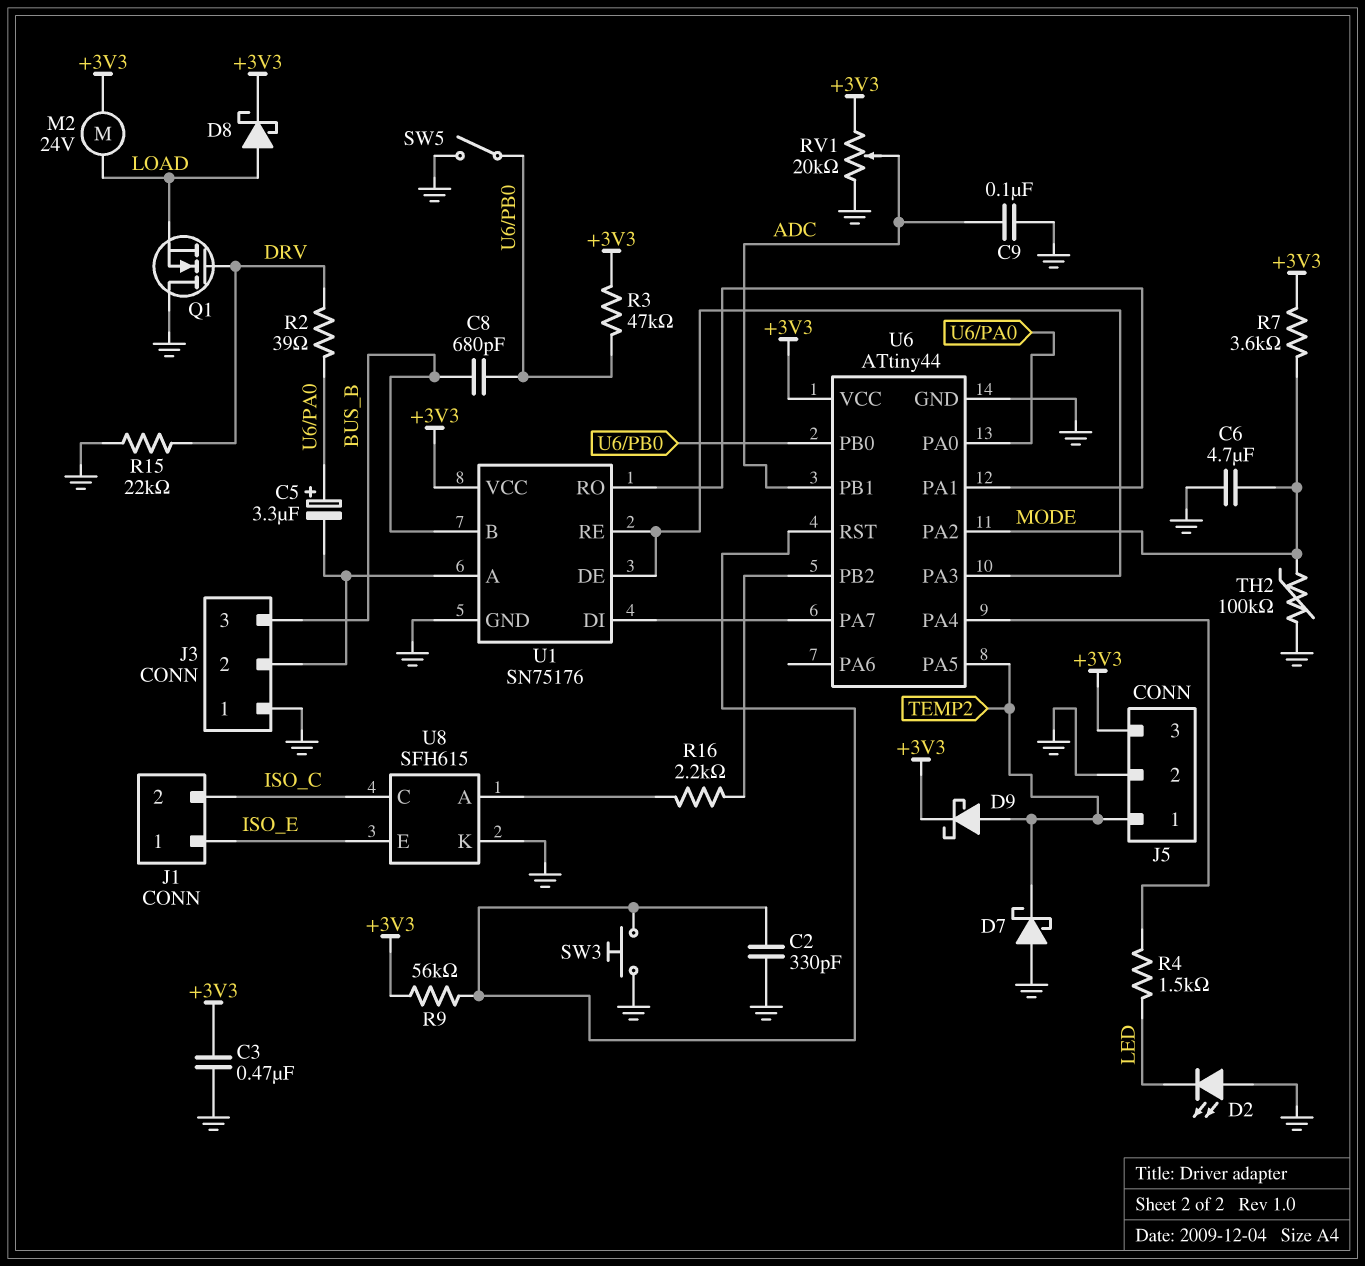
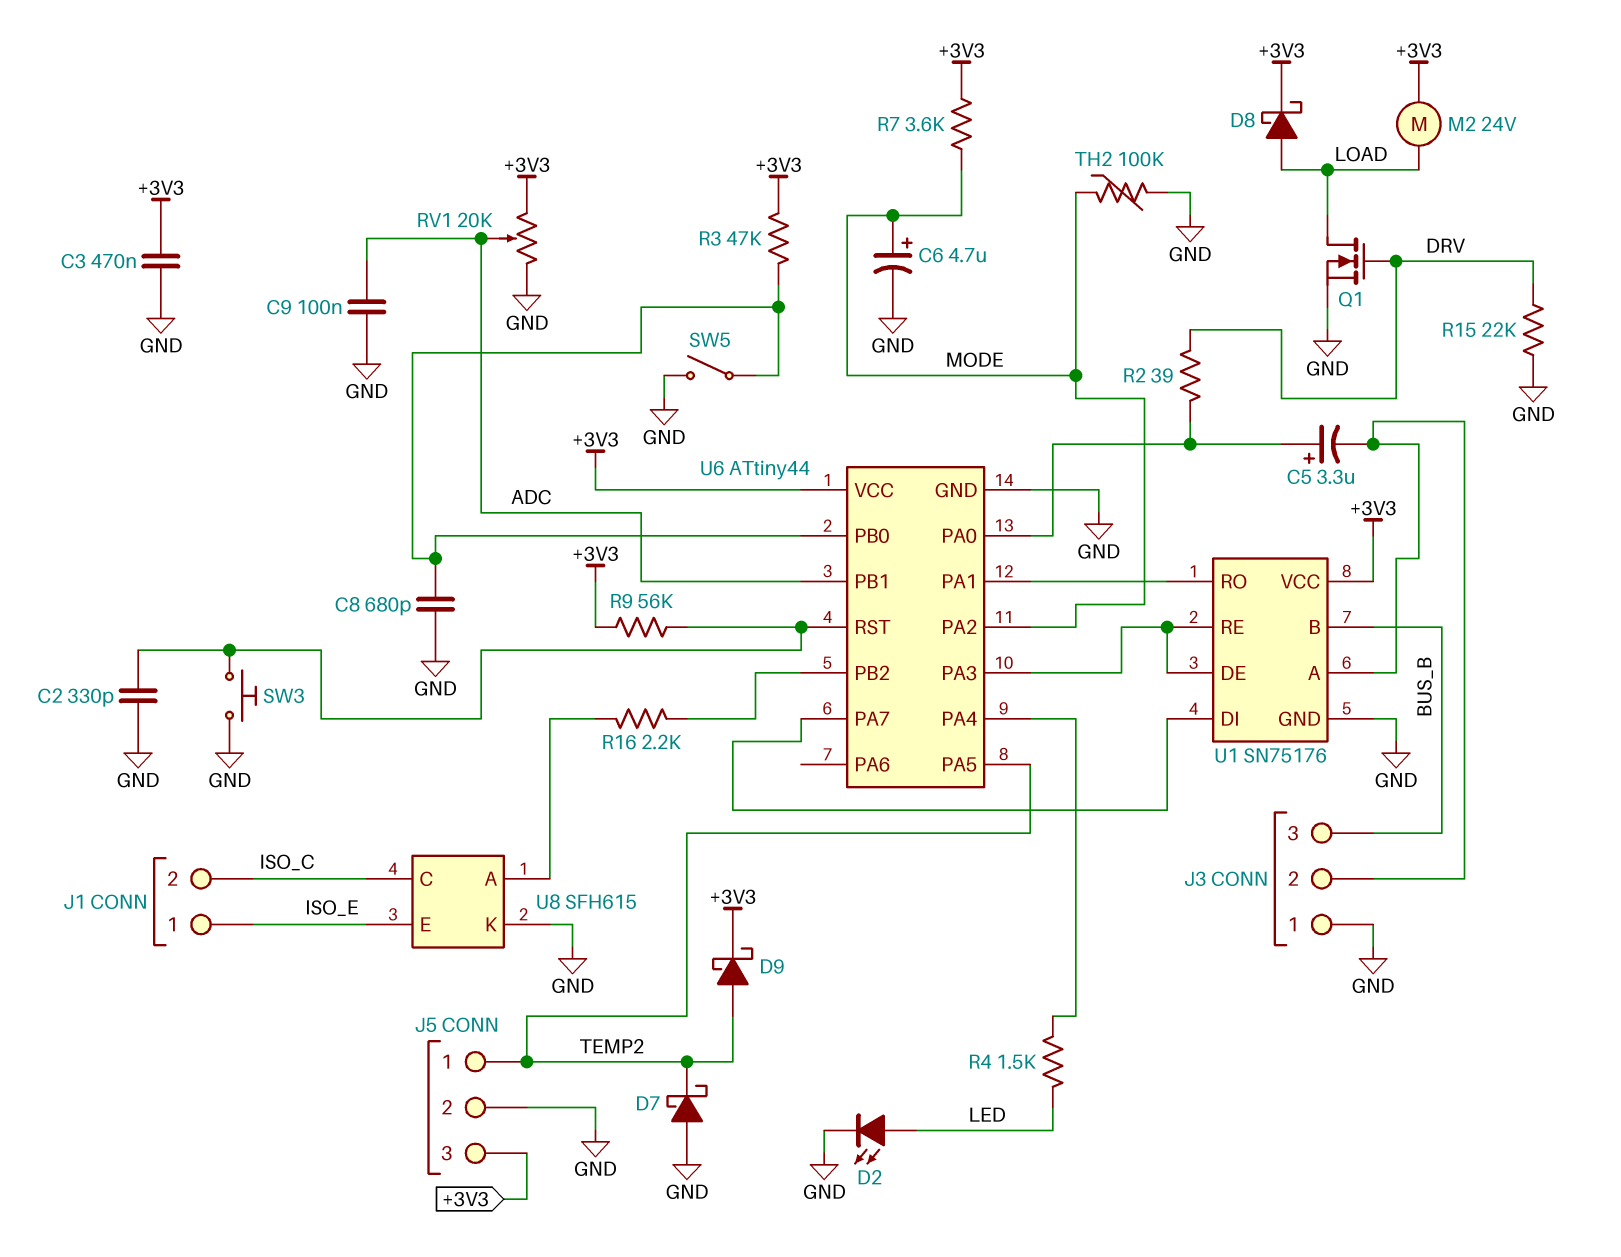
C6: 4.7uF (GND, MODE) -> 4.7uF (plus MODE, minus GND)
C8: 680pF (BUS_B, U6/PB0) -> 680pF (GND, U6/PB0)
D2: LED (A GND, K LED) -> LED (A LED, K GND)
Q1: NMOS (G DRV, D GND, S LOAD) -> NMOS (G DRV, D LOAD, S GND)

